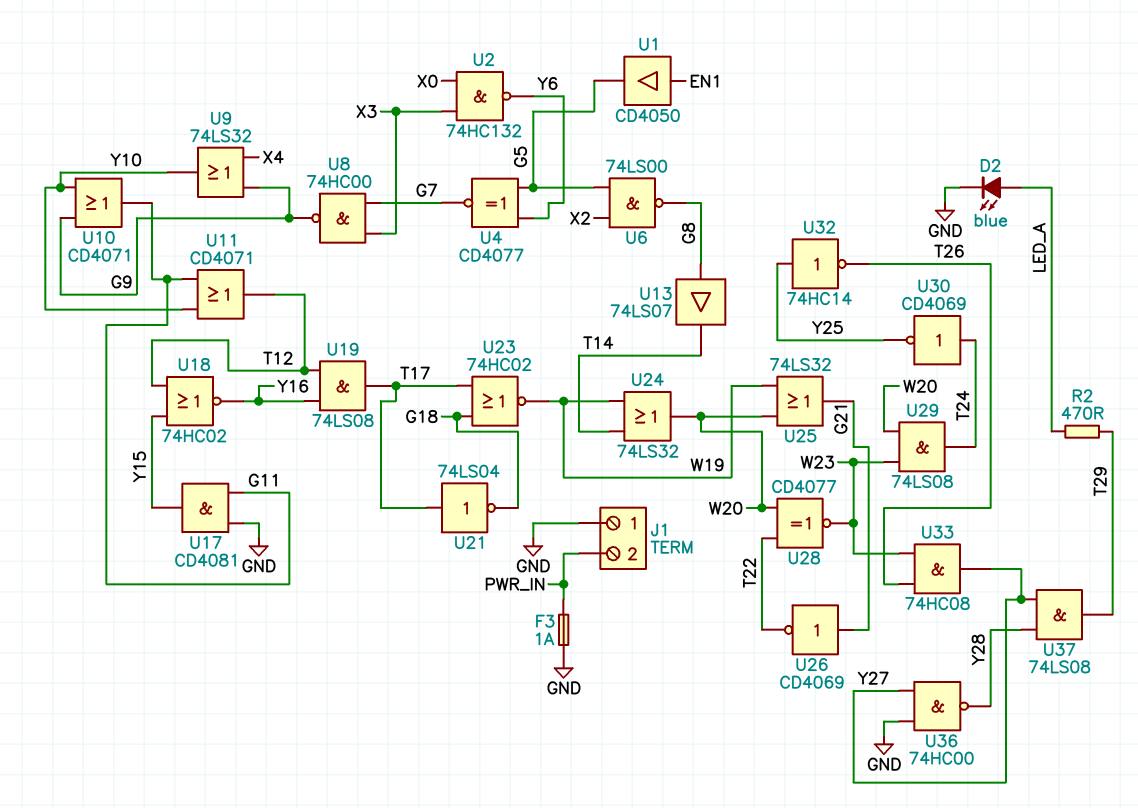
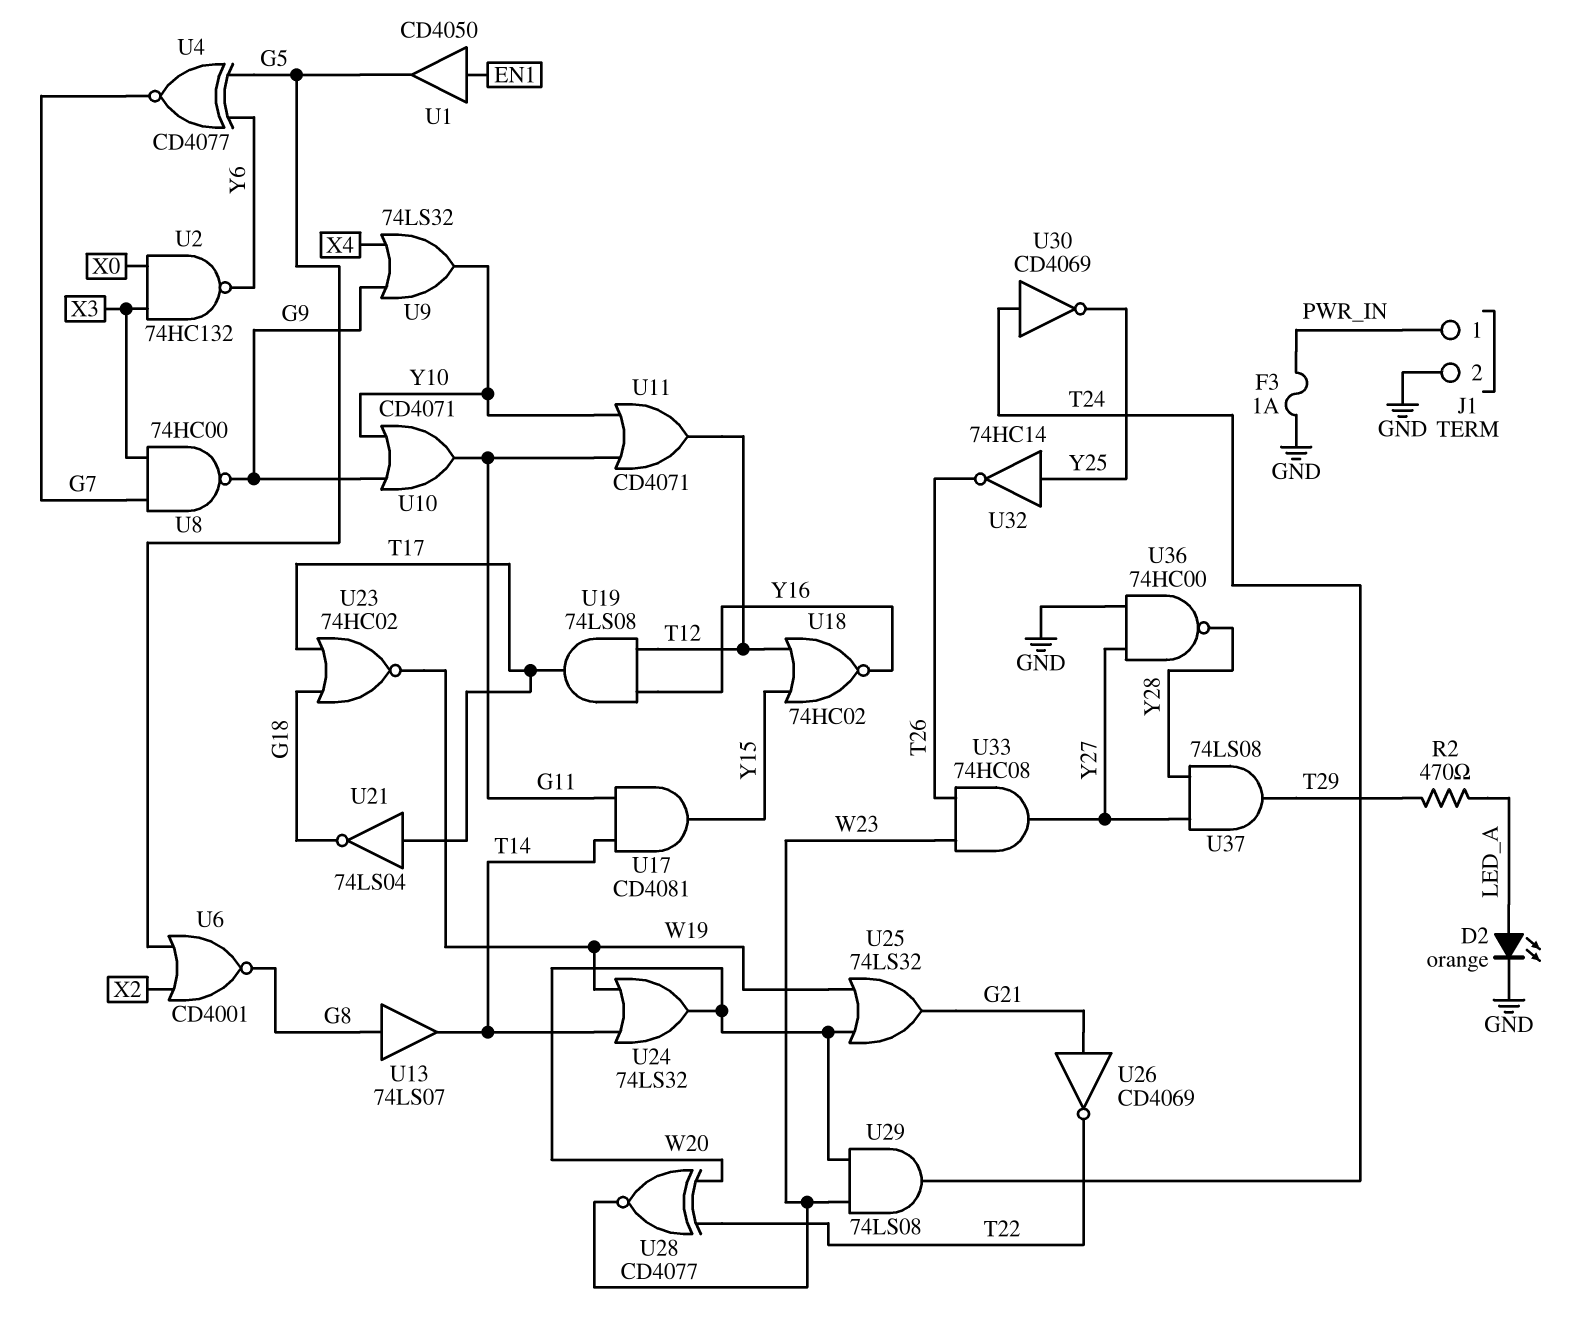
D2: LED blue (A LED_A, K GND) -> LED orange (A LED_A, K GND)
J1 pin 1: GND -> PWR_IN
J1 pin 2: PWR_IN -> GND
U6: NAND 74LS00 (in G5, in X2, out G8) -> NOR CD4001 (in G5, in X2, out G8)
U17: AND CD4081 (in G11, in GND, out Y15) -> AND CD4081 (in G11, in T14, out Y15)

